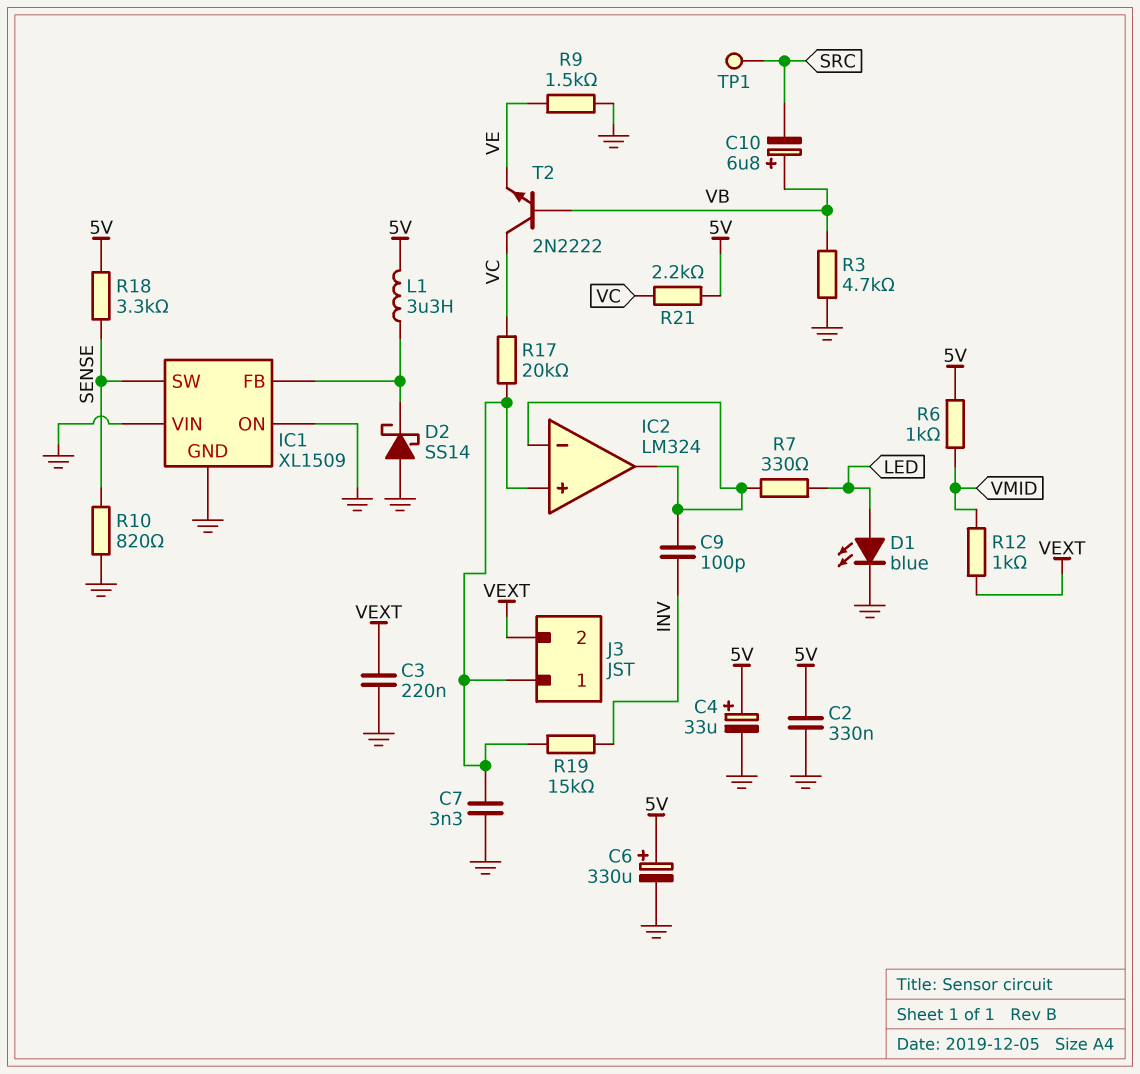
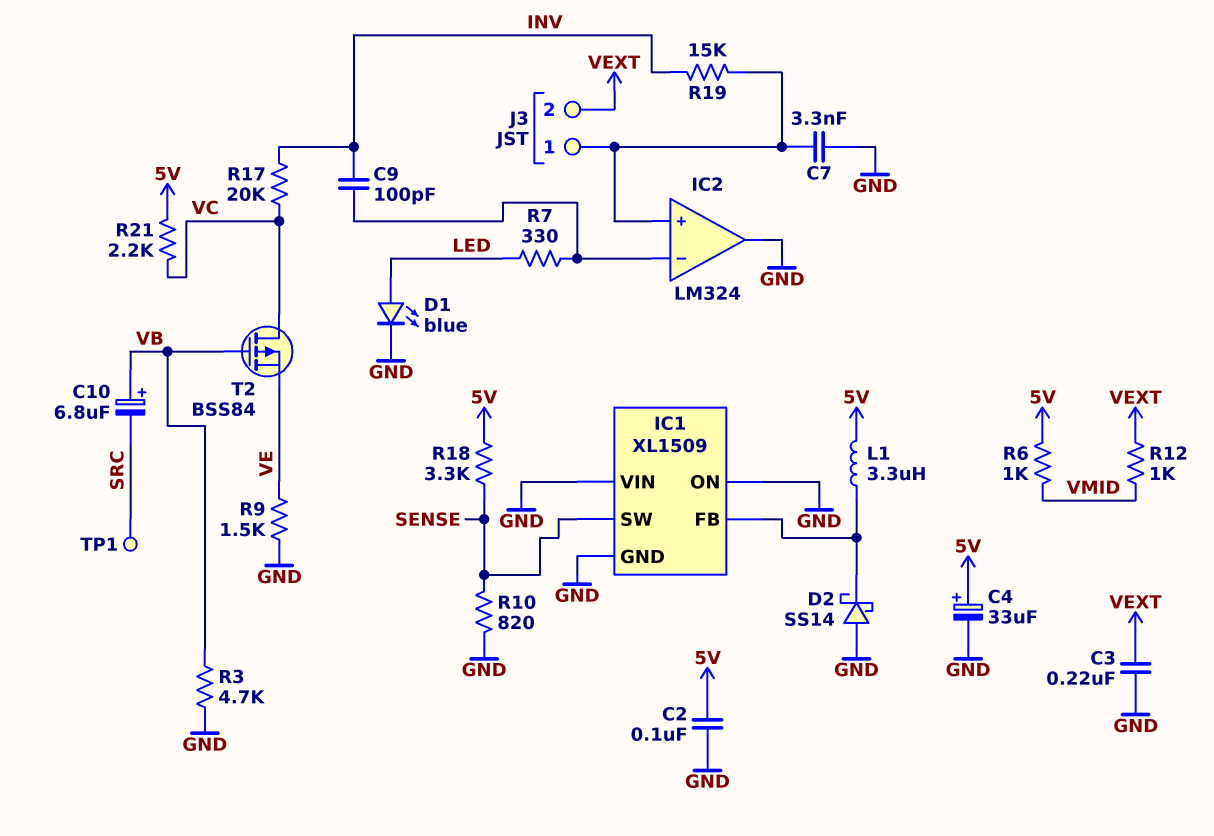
C2: 330nF (5V, GND) -> 100nF (5V, GND)
C6: 330uF (plus 5V, minus GND) -> none
IC2 pin out: IC2/in- -> GND
R17: 20k (IC2/in+, VC) -> 20k (INV, VC)
T2: NPN 2N2222 (B VB, C VC, E VE) -> PMOS BSS84 (G VB, D VC, S VE)

